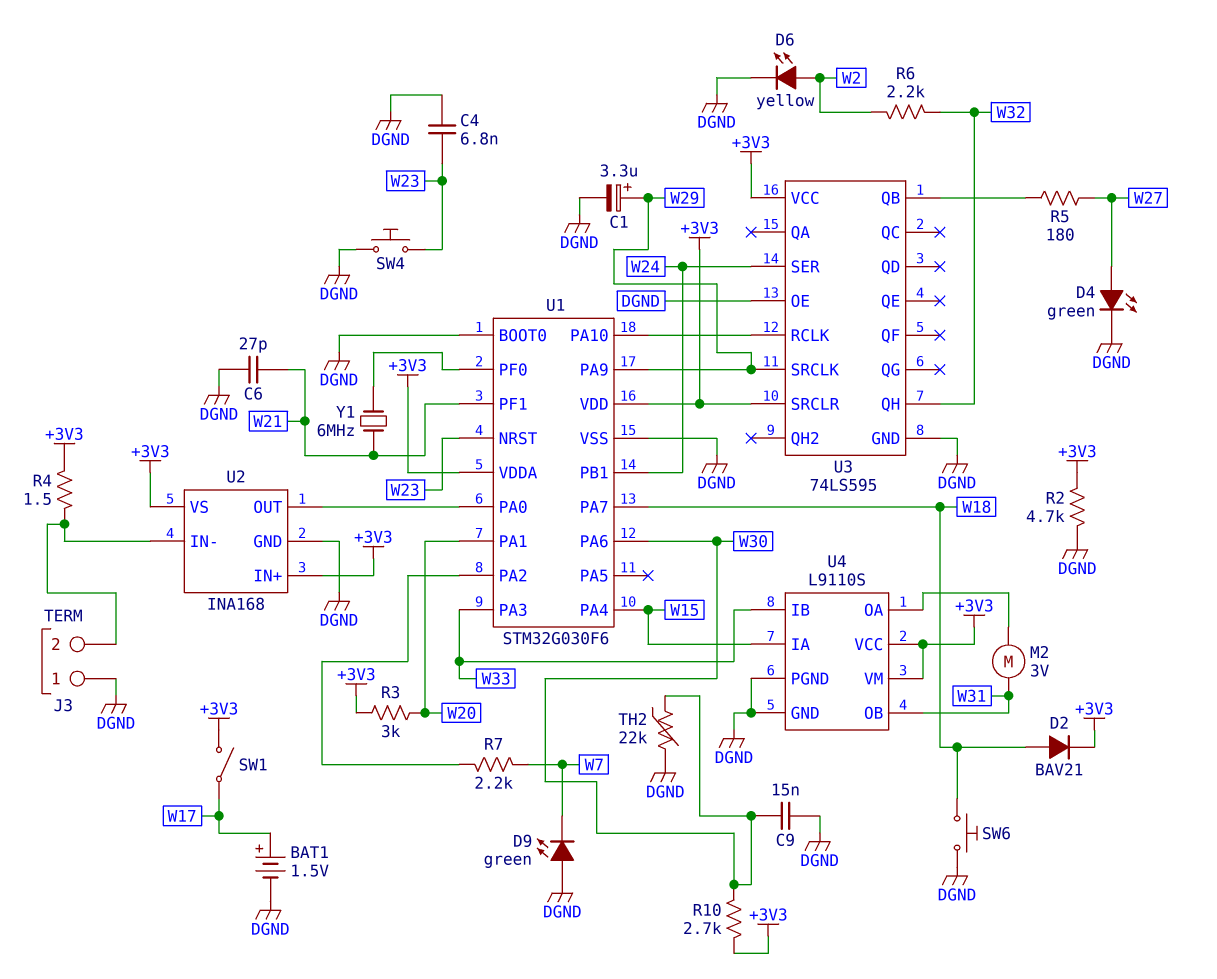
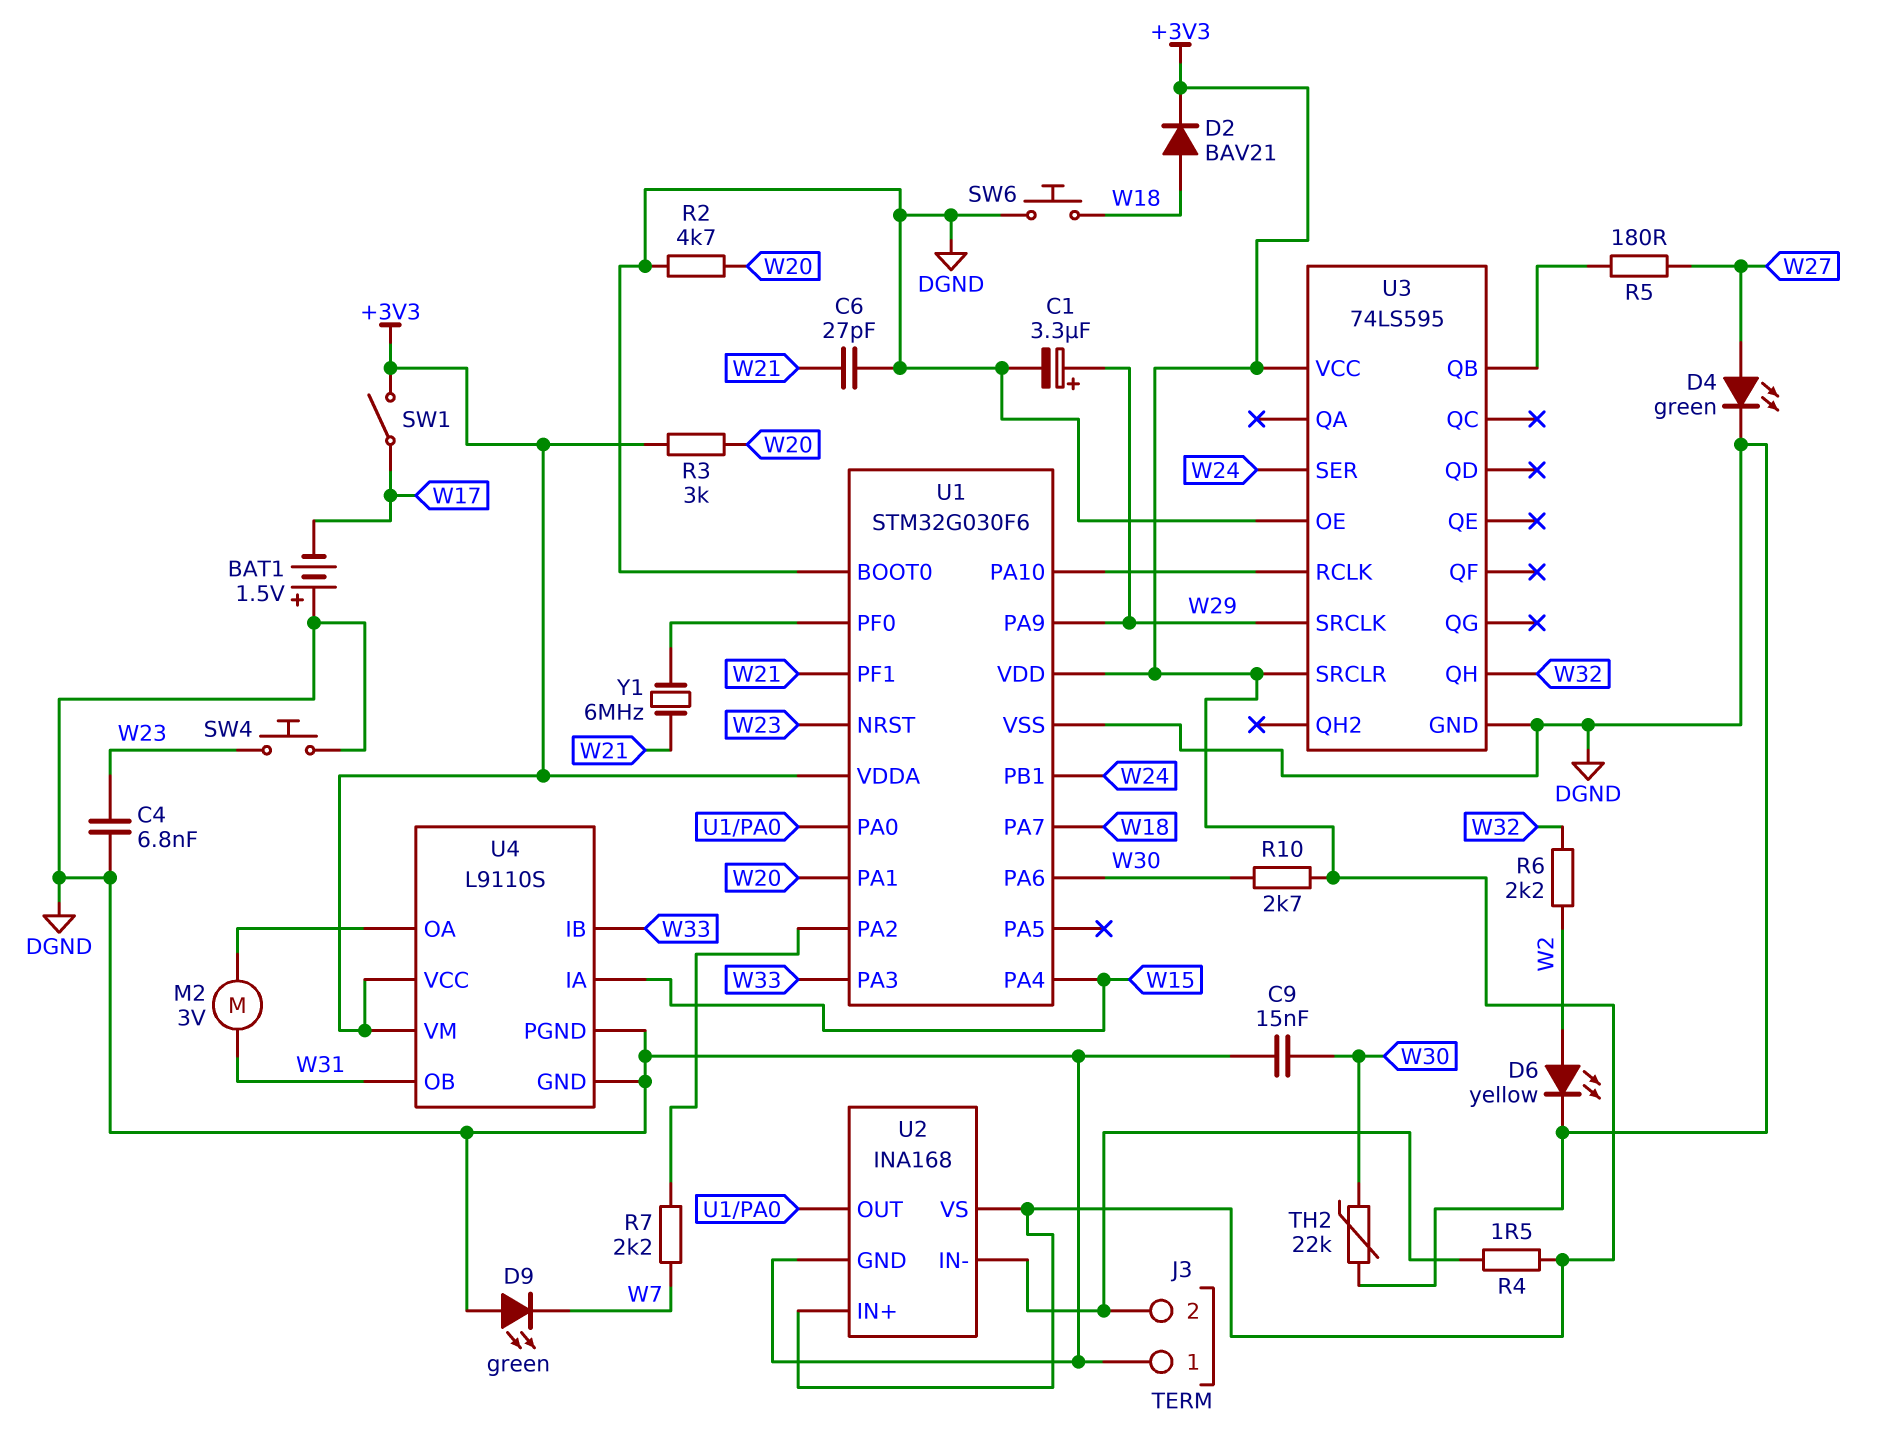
BAT1: 1.5V (plus W17, minus DGND) -> 1.5V (plus DGND, minus W17)
R2: 4.7k (+3V3, DGND) -> 4.7k (DGND, W20)

